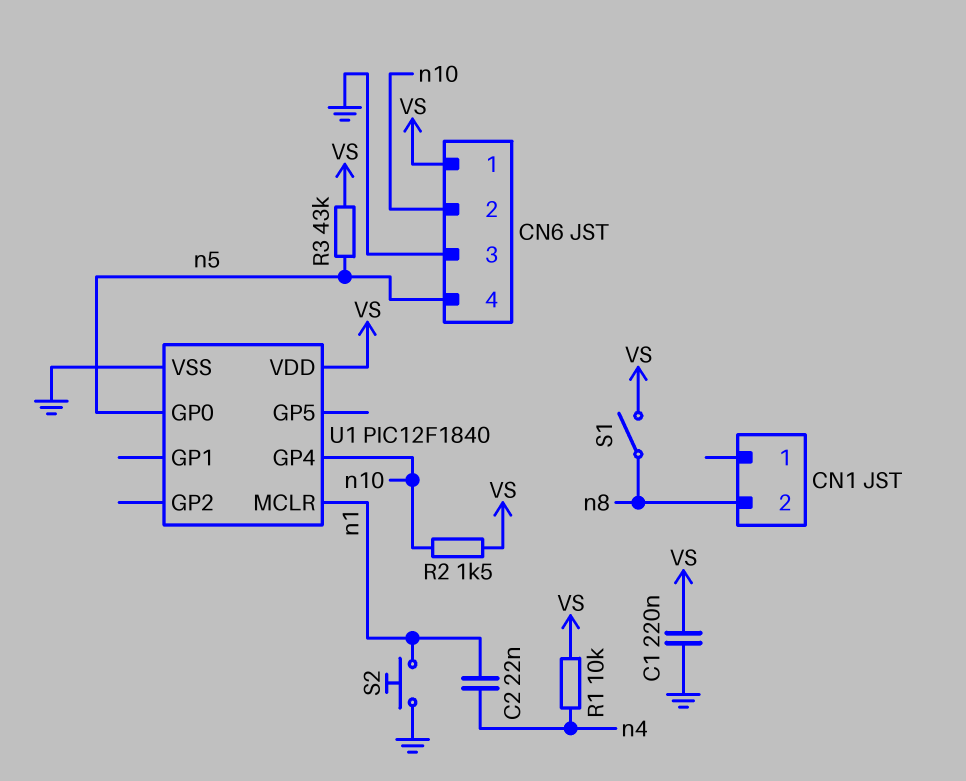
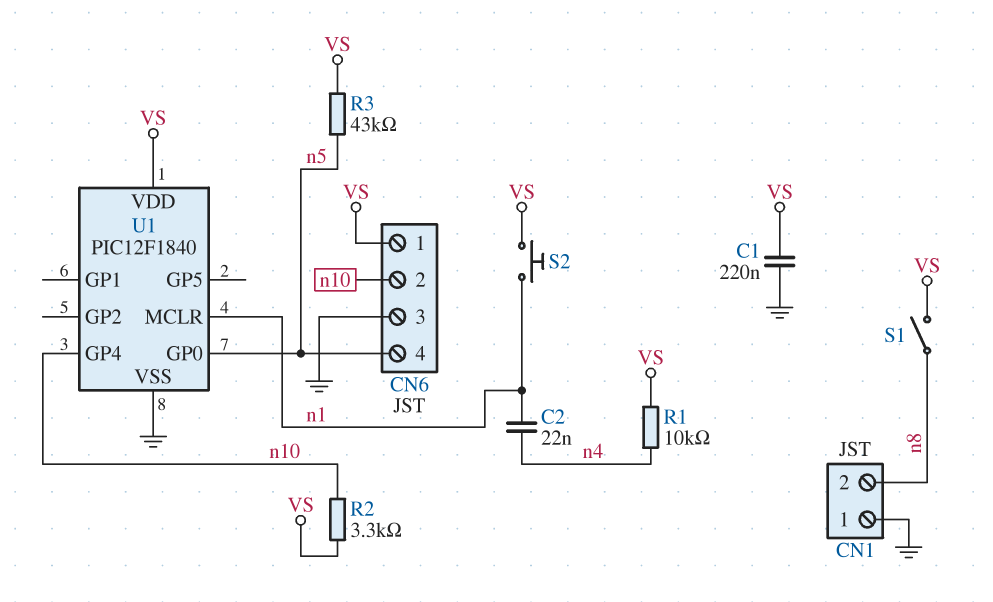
CN1 pin 1: none -> GND
R2: 1.5k (VS, n10) -> 3.3k (VS, n10)
S2: button (GND, n1) -> button (VS, n1)

